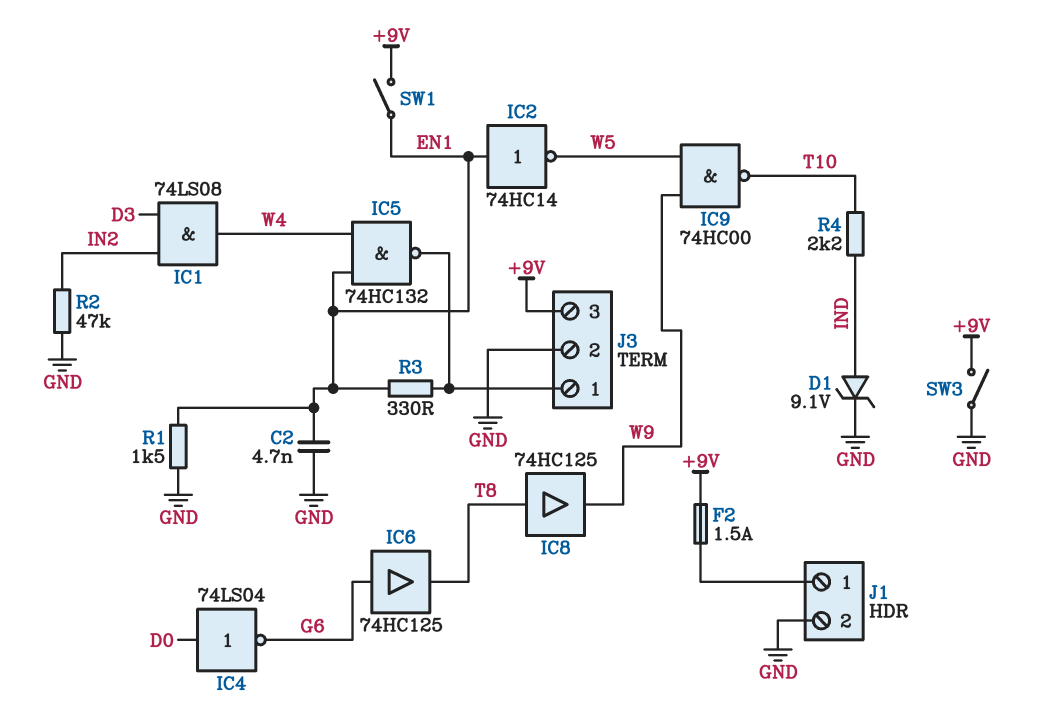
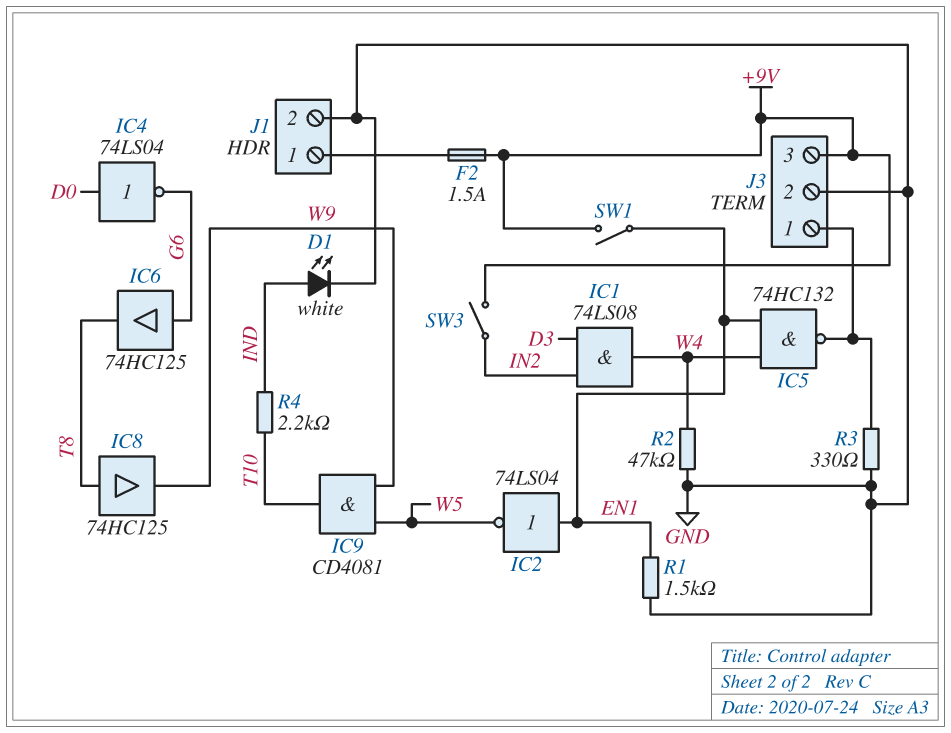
C2: 4.7nF (EN1, GND) -> none
D1: zener 9.1V (A IND, K GND) -> LED white (A IND, K GND)
IC2: NOT 74HC14 (in EN1, out W5) -> NOT 74LS04 (in EN1, out W5)
IC9: NAND 74HC00 (in W5, in W9, out T10) -> AND CD4081 (in W5, in W9, out T10)
R2: 47k (GND, IN2) -> 47k (GND, W4)
R3: 330 (EN1, J3/1) -> 330 (GND, J3/1)
SW3: switch (+9V, GND) -> switch (+9V, IN2)

